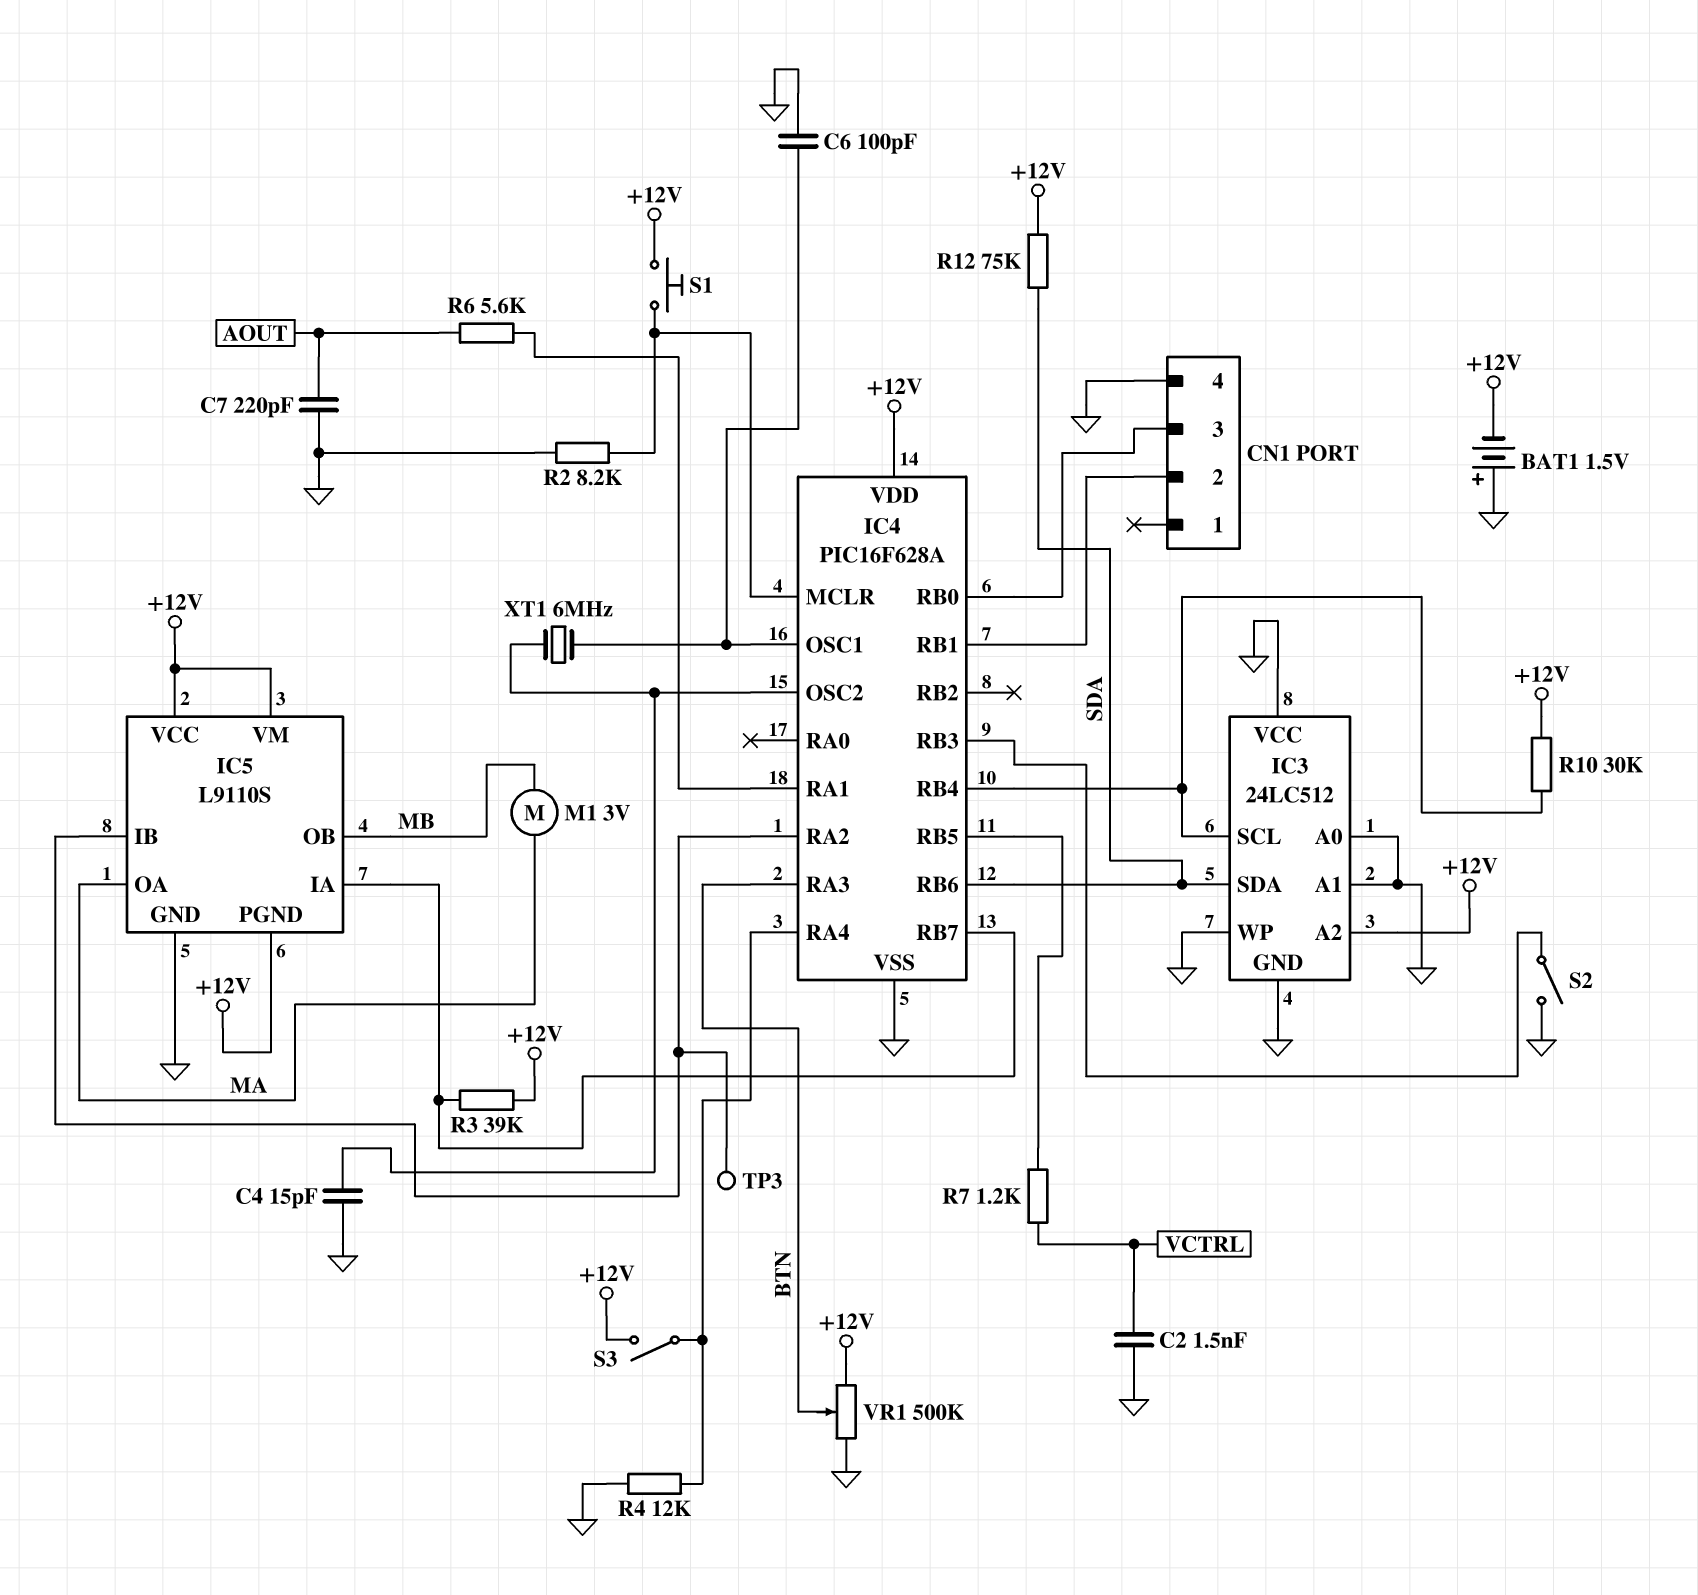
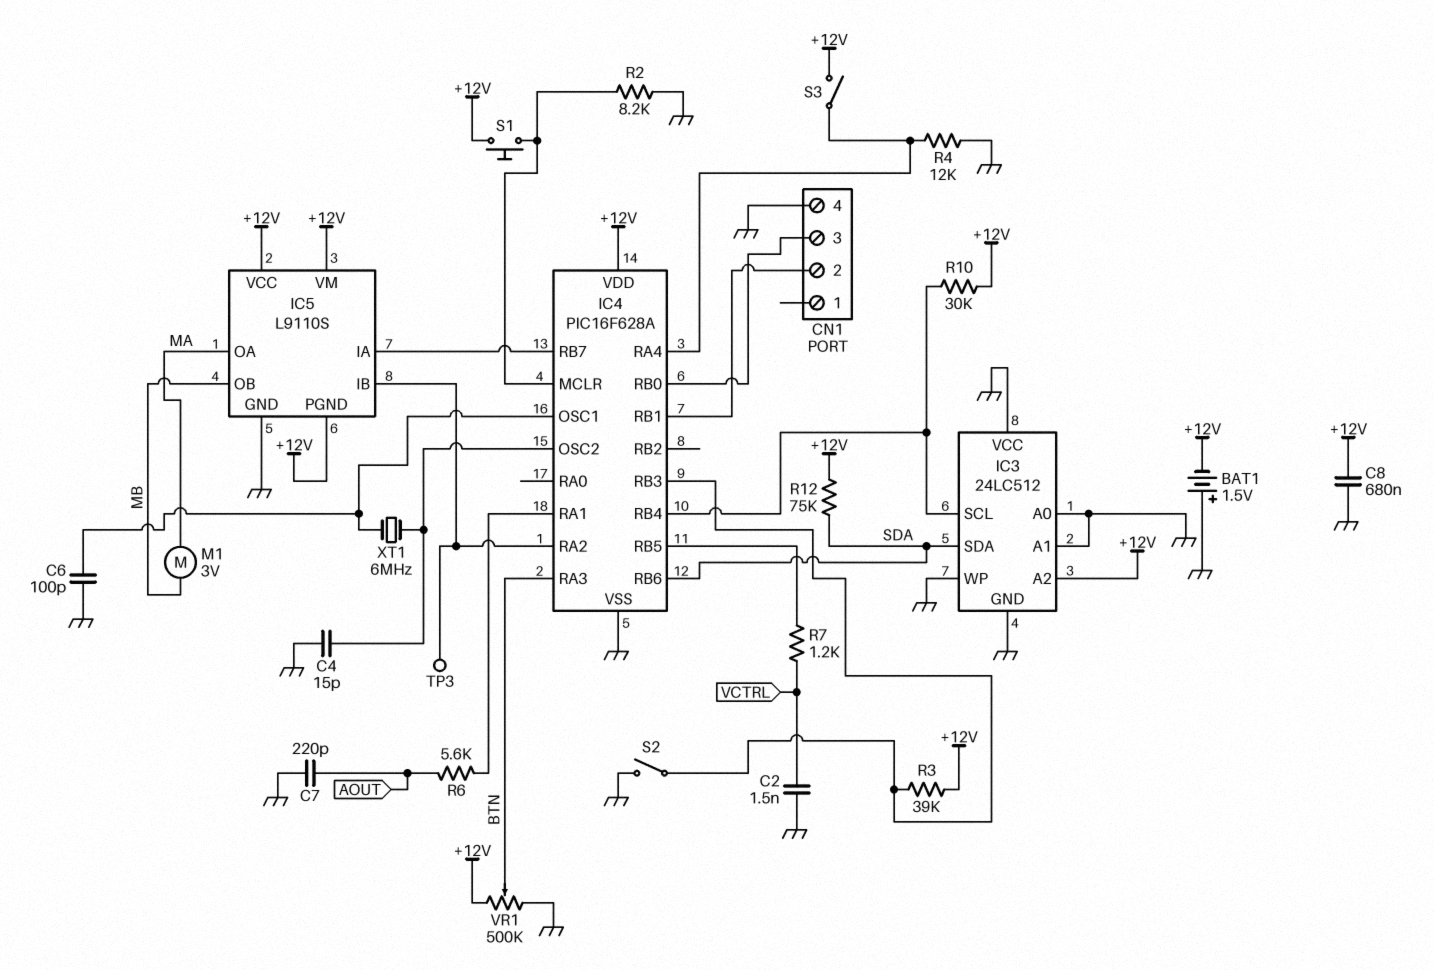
C8: none -> 680nF (+12V, GND)
R3: 39k (+12V, IC4/RB7) -> 39k (+12V, IC4/RB3)

